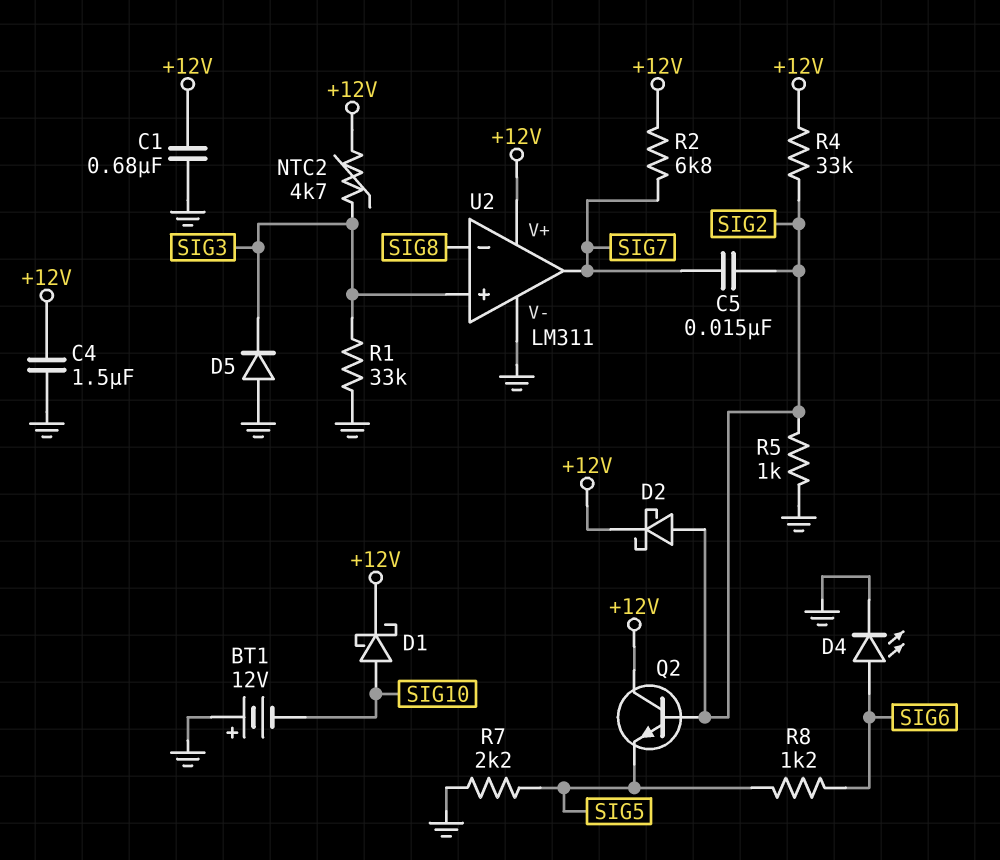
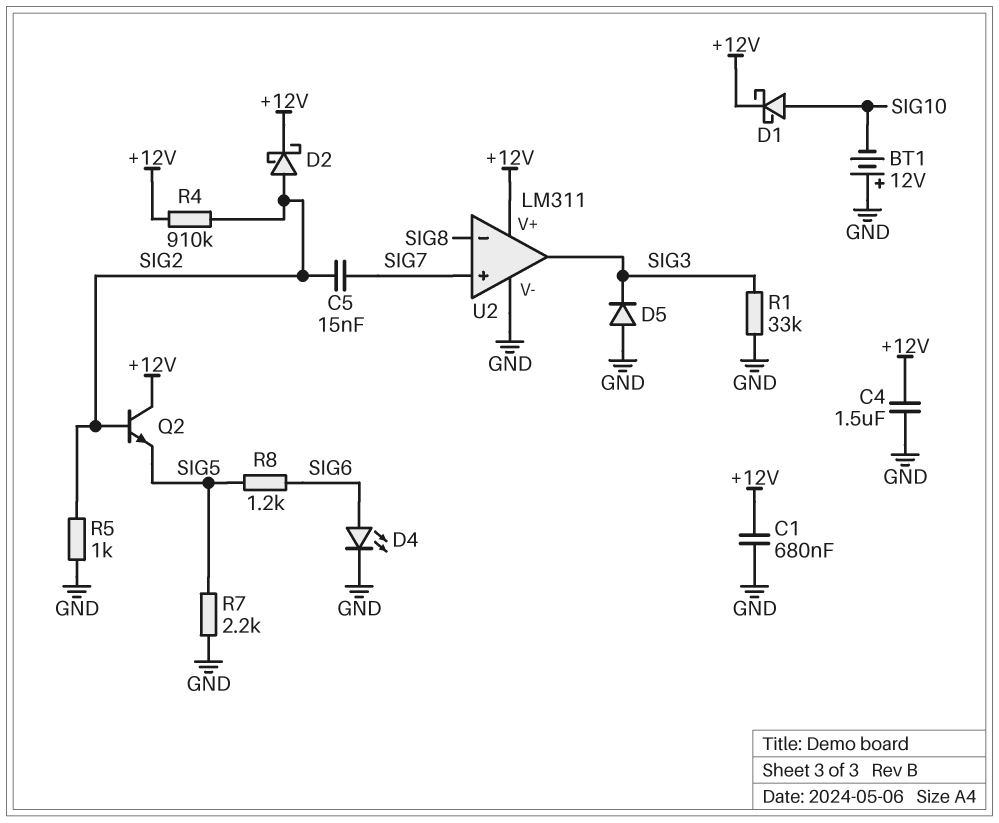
NTC2: 4.7k (+12V, SIG3) -> none
R2: 6.8k (+12V, SIG7) -> none
R4: 33k (+12V, SIG2) -> 910k (+12V, SIG2)
U2 pin in+: SIG3 -> SIG7
U2 pin out: SIG7 -> SIG3

